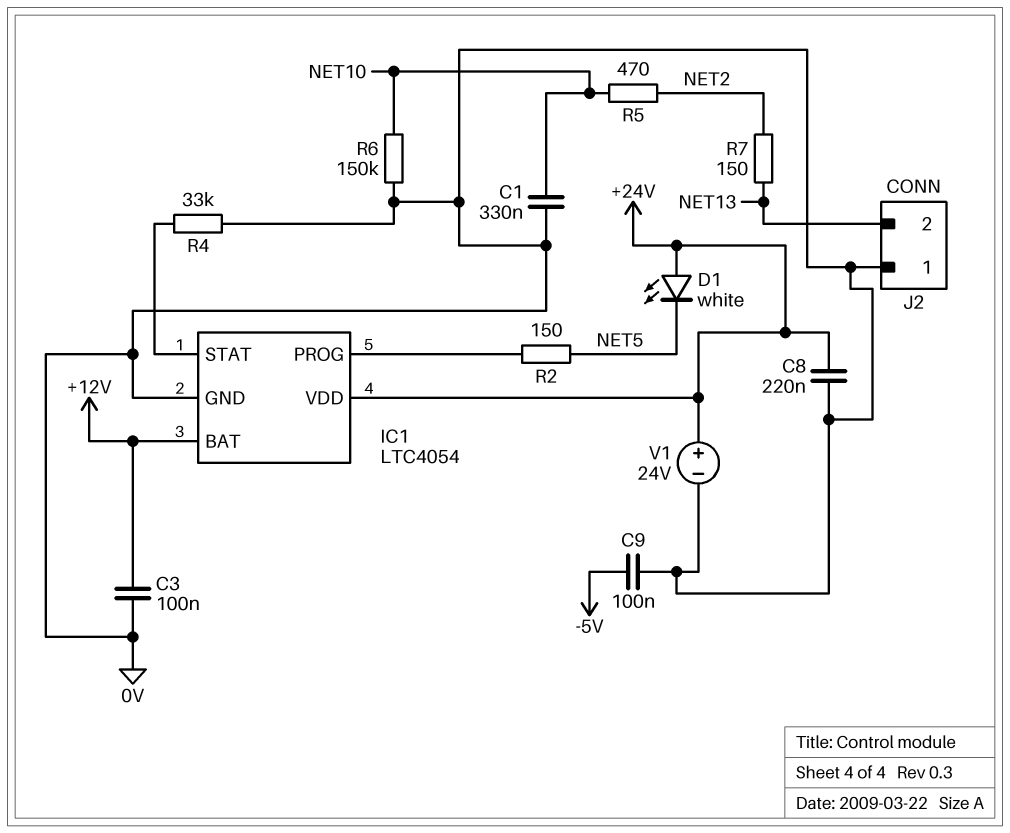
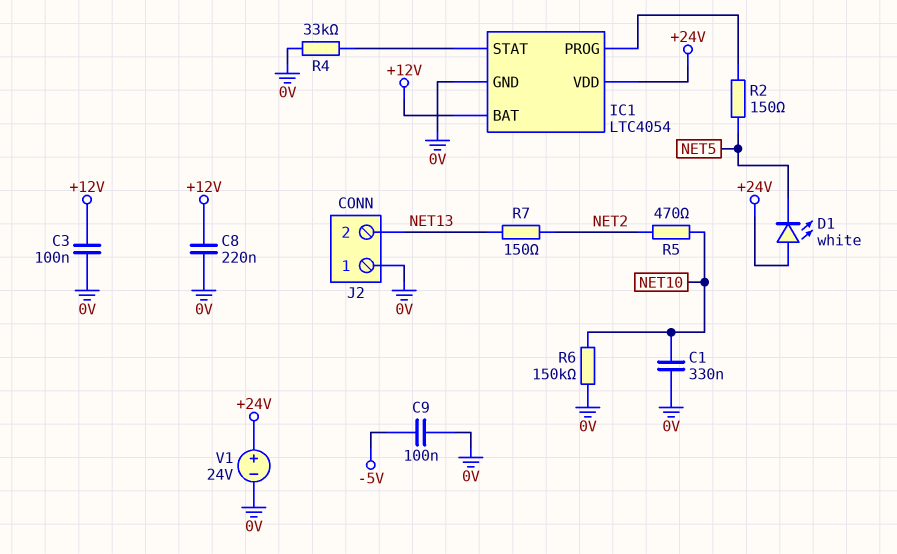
C8: 220nF (+24V, 0V) -> 220nF (+12V, 0V)

